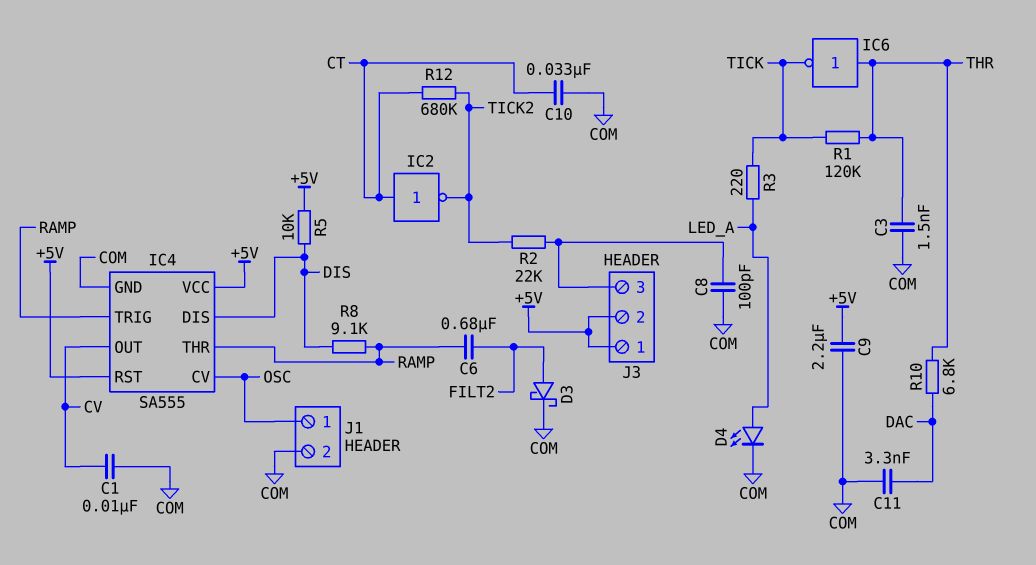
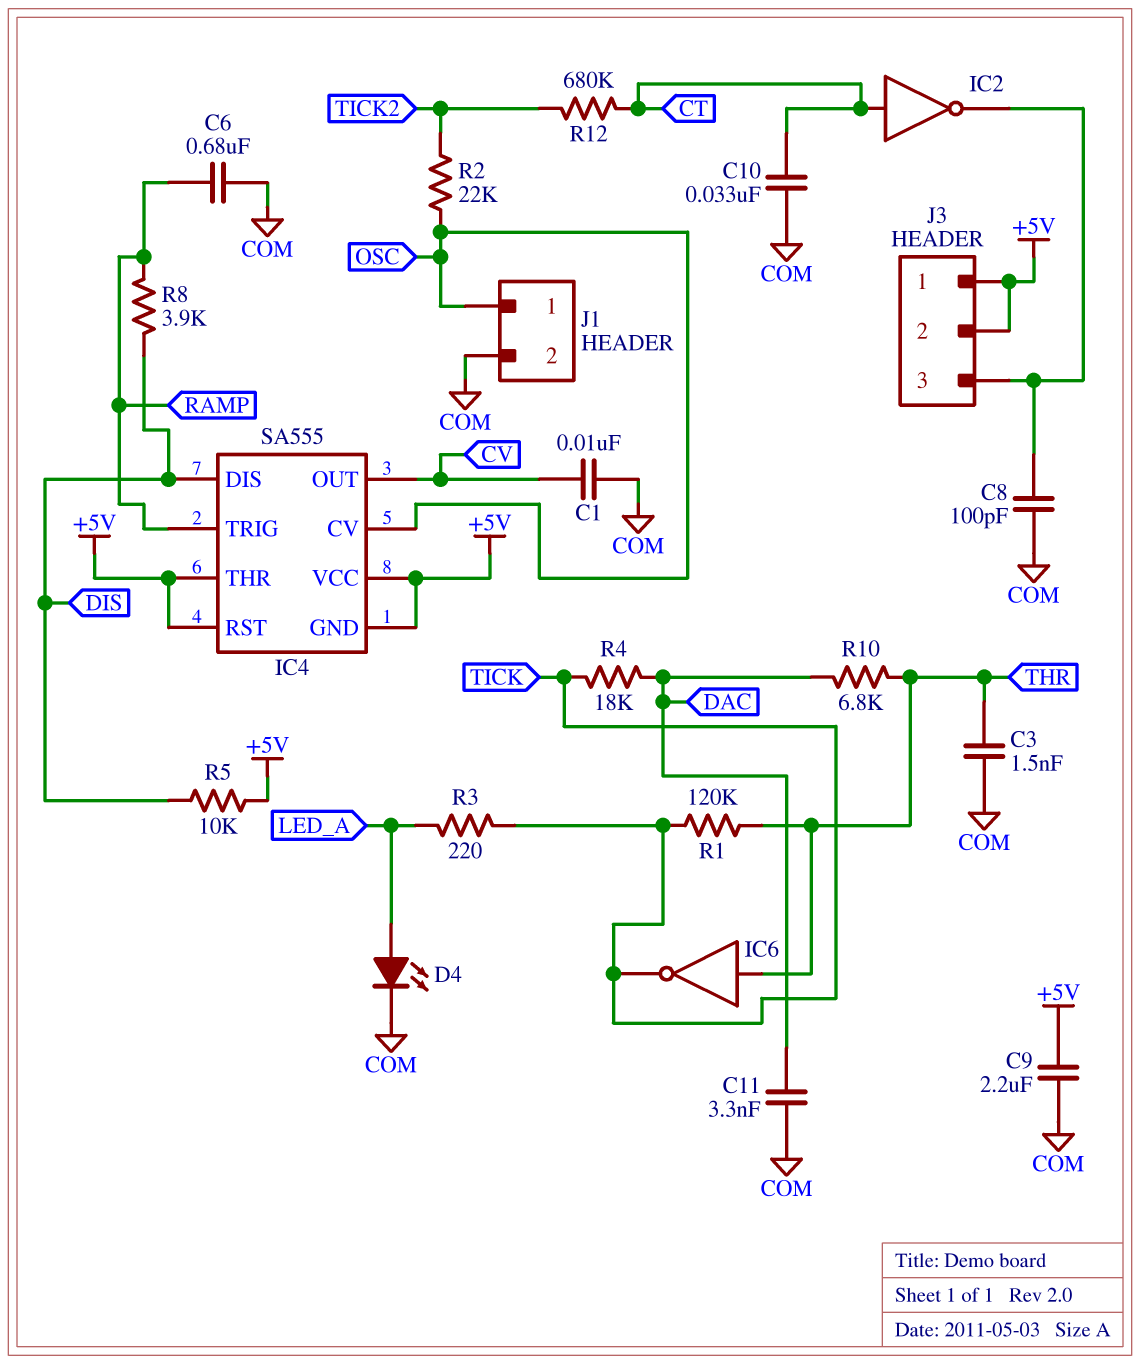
C6: 680nF (FILT2, RAMP) -> 680nF (COM, RAMP)
D3: schottky (A FILT2, K COM) -> none
IC2: NOT (in CT, out TICK2) -> NOT (in CT, out J3/3)
IC4 pin GND: COM -> +5V
IC4 pin THR: RAMP -> +5V
R2: 22k (J3/3, TICK2) -> 22k (OSC, TICK2)
R4: none -> 18k (DAC, TICK)
R8: 9.1k (DIS, RAMP) -> 3.9k (DIS, RAMP)

